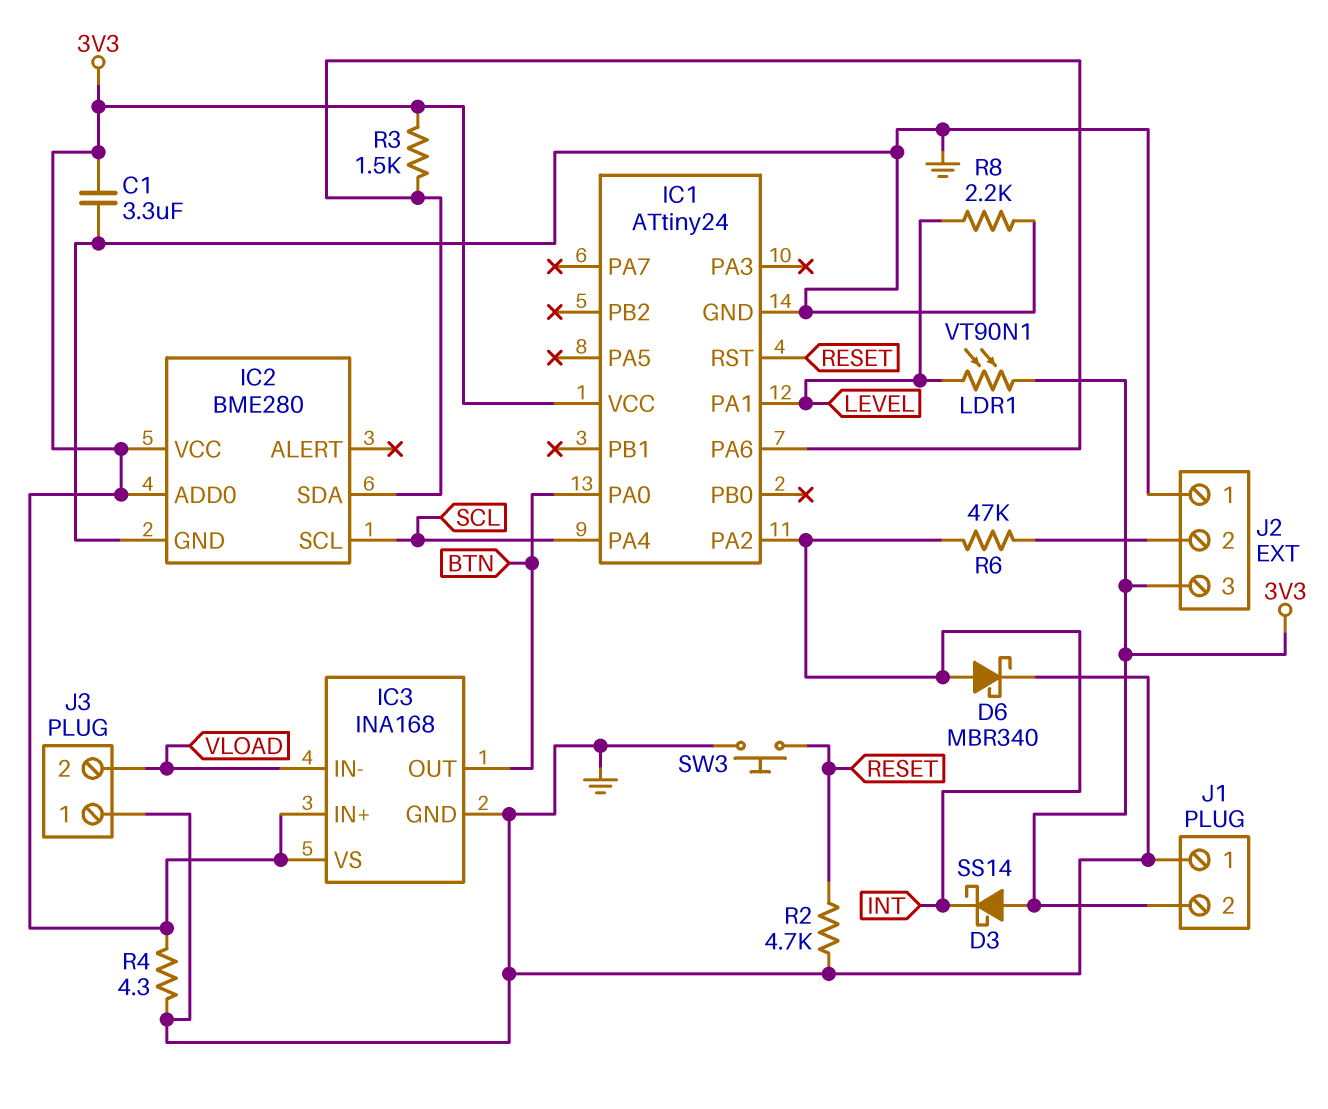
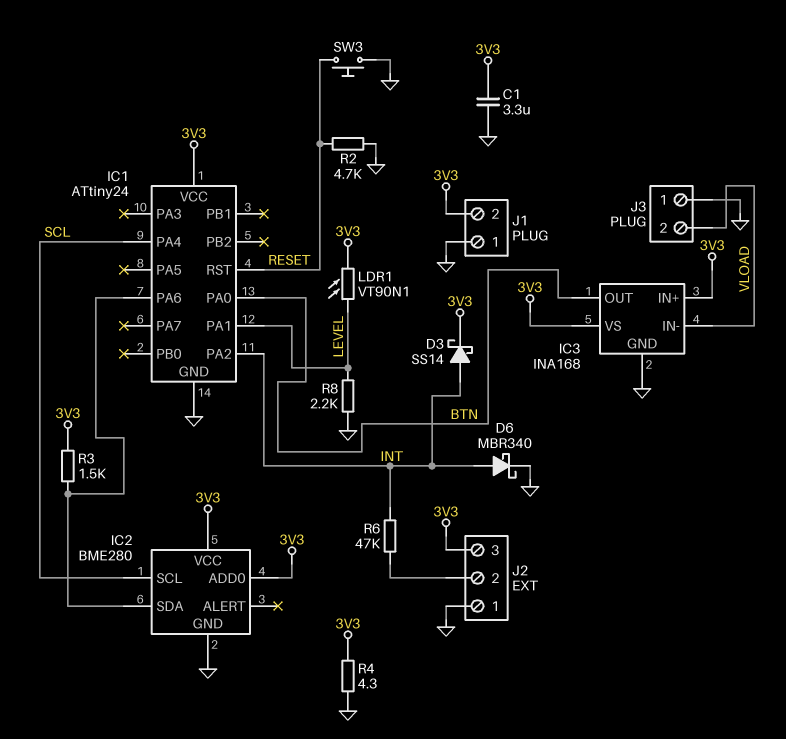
D3: schottky SS14 (A 3V3, K INT) -> schottky SS14 (A INT, K 3V3)

